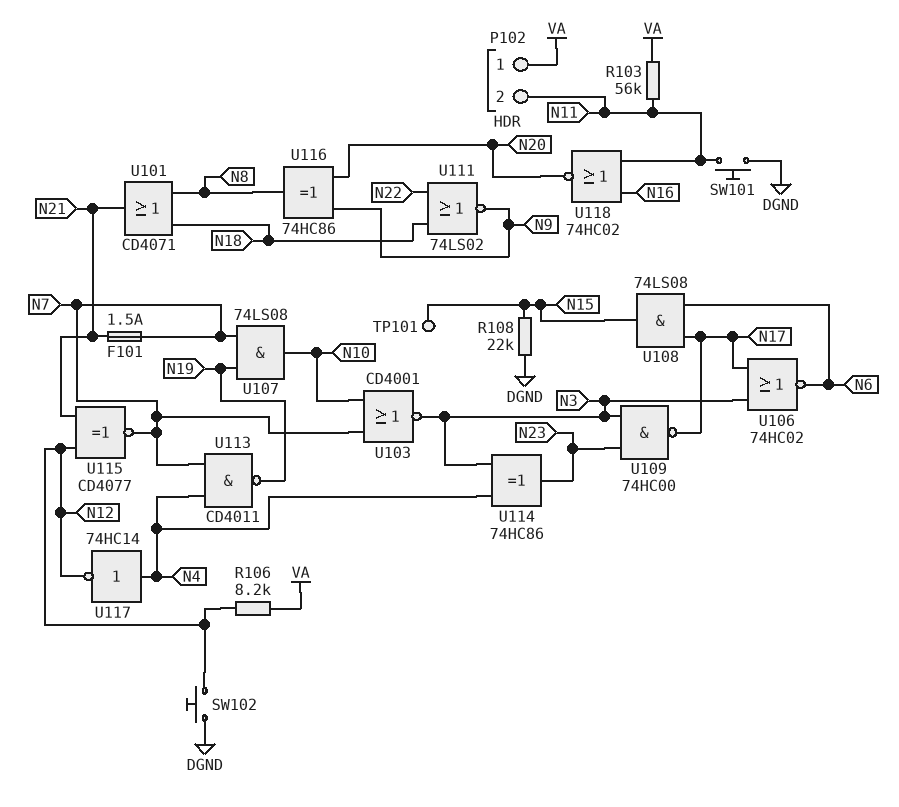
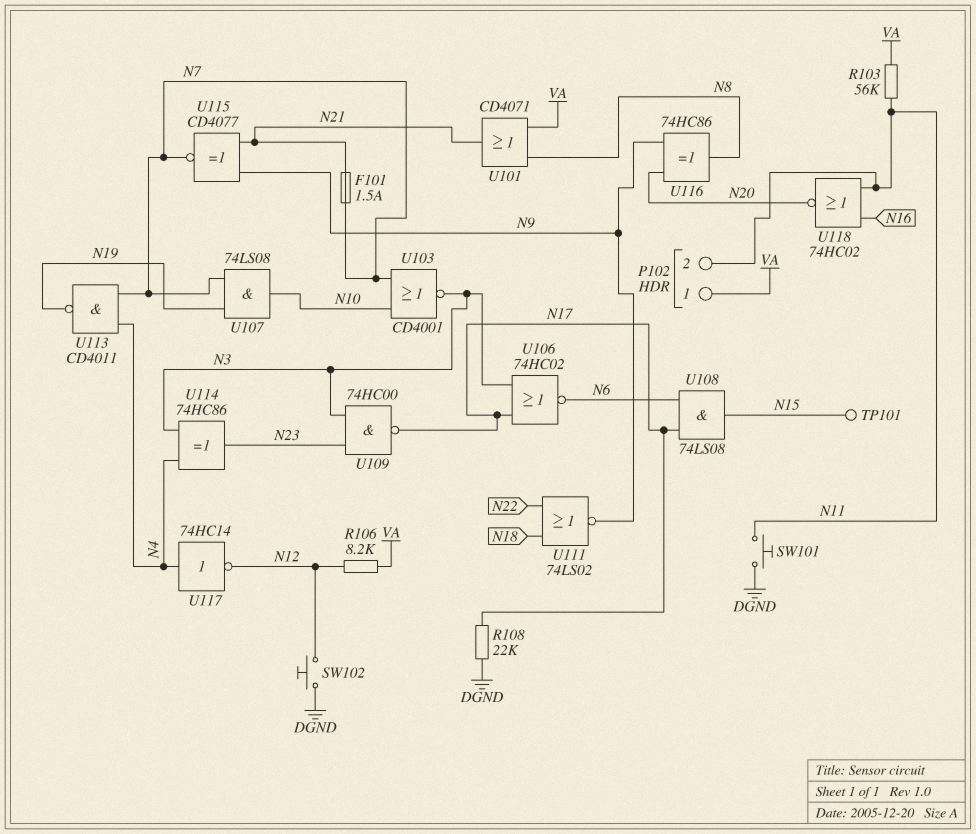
R108: 22k (DGND, N15) -> 22k (DGND, N17)
U101: OR CD4071 (in N8, in N18, out N21) -> OR CD4071 (in N8, in VA, out N21)
U115: XNOR CD4077 (in N12, in N21, out N7) -> XNOR CD4077 (in N9, in N21, out N7)

